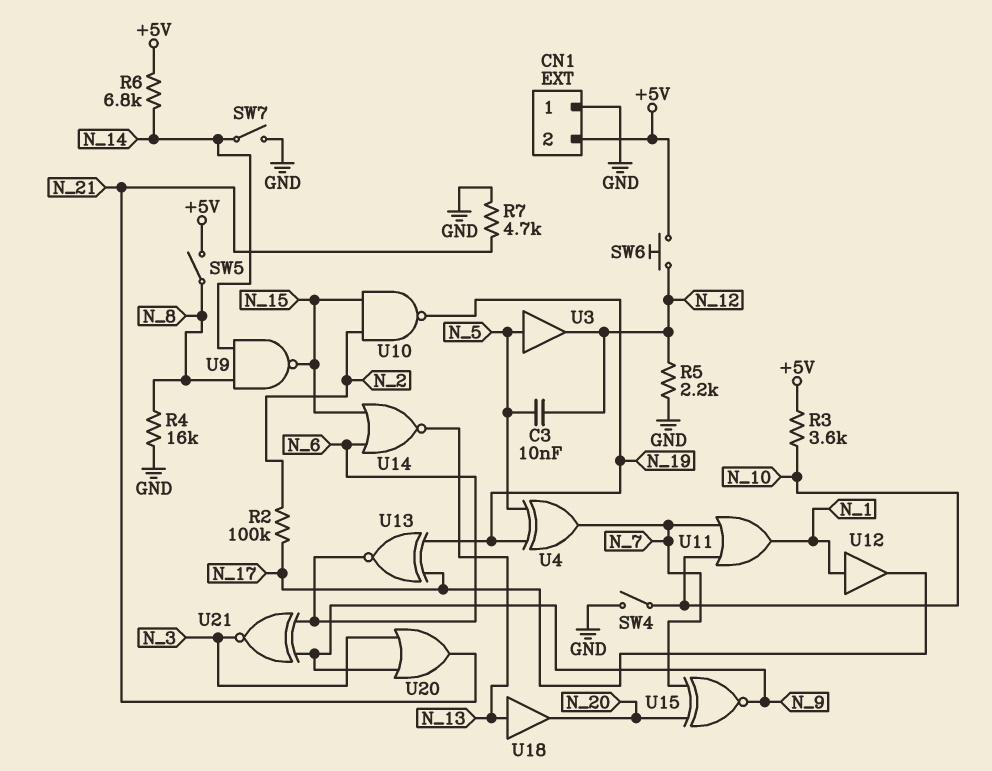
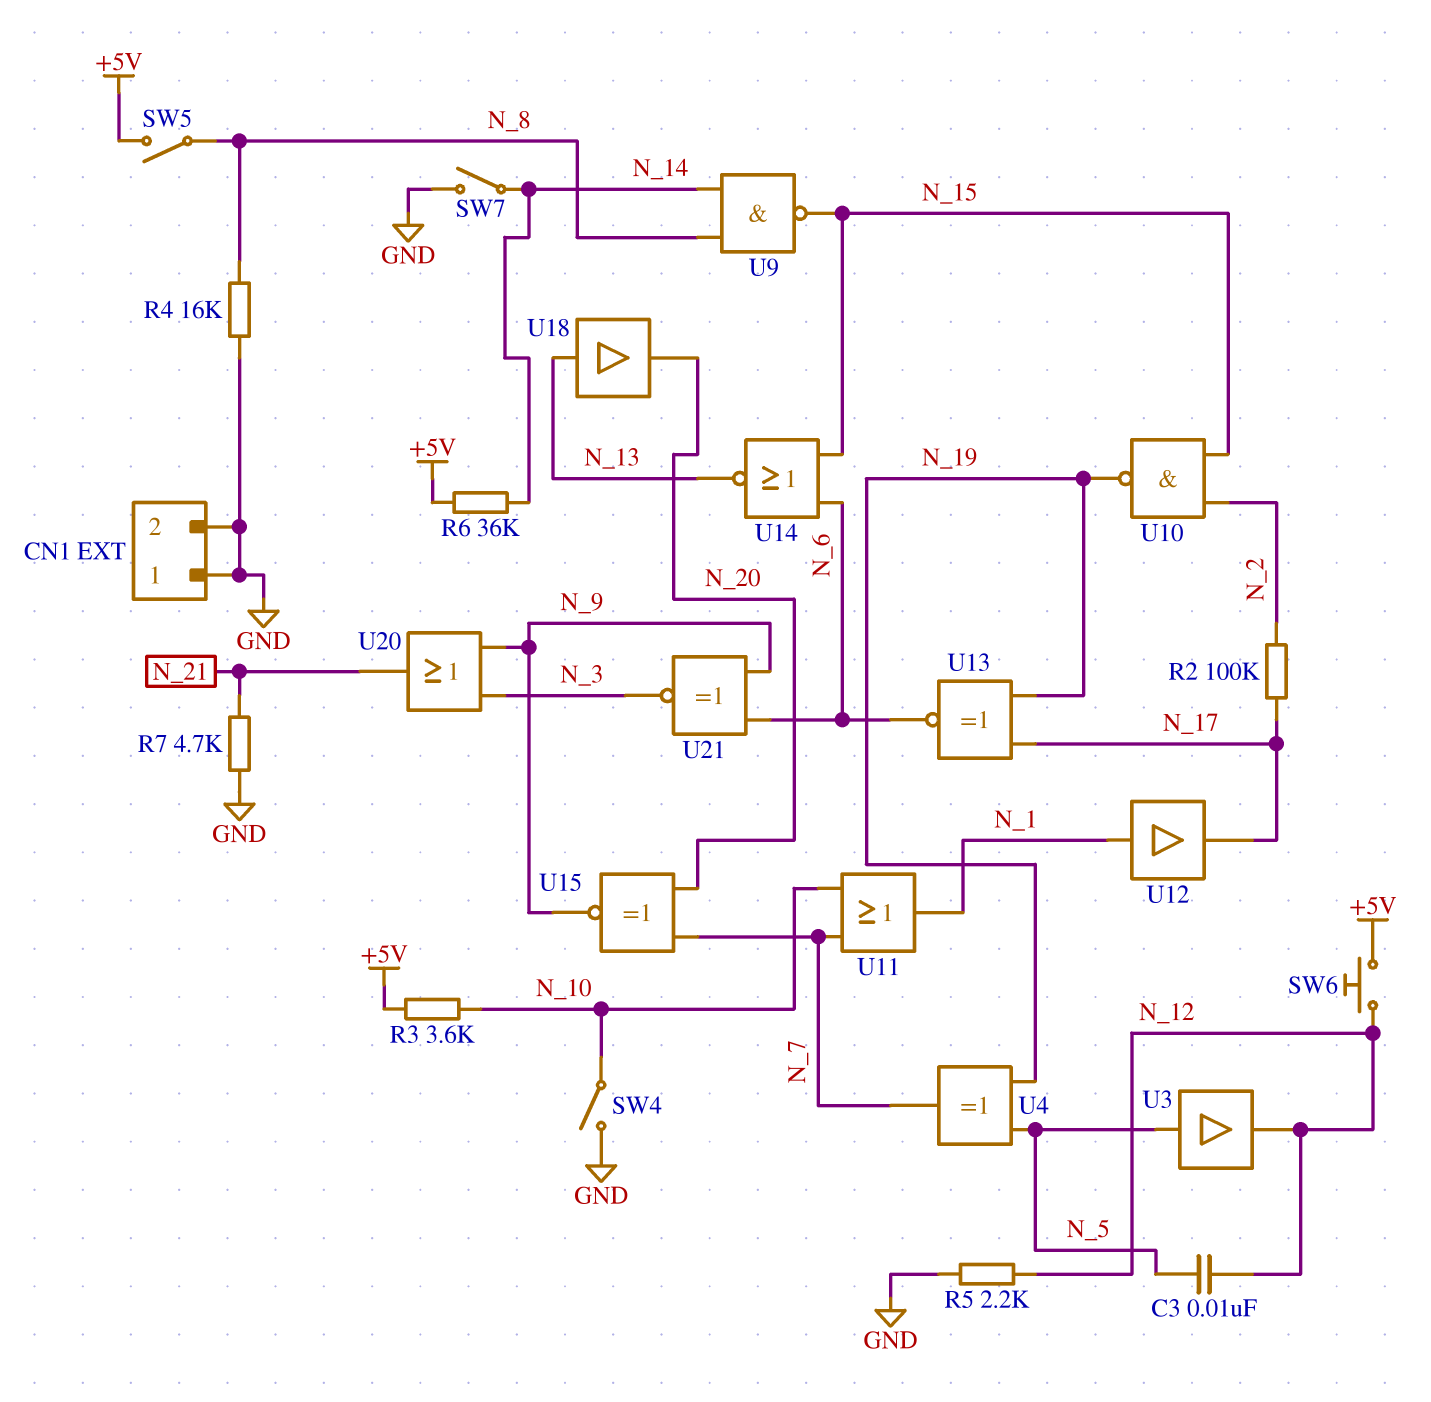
CN1 pin 2: +5V -> GND
R6: 6.8k (+5V, N_14) -> 36k (+5V, N_14)

